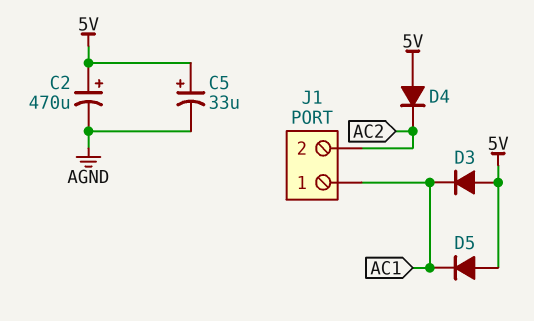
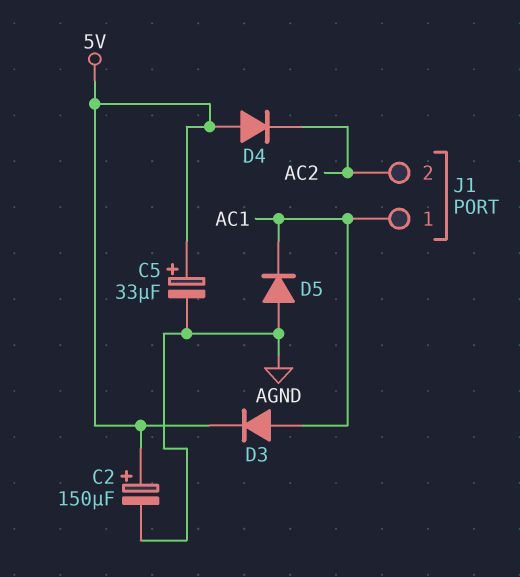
C2: 470uF (plus 5V, minus AGND) -> 150uF (plus 5V, minus AGND)
D3: diode (A 5V, K AC1) -> diode (A AC1, K 5V)
D5: diode (A 5V, K AC1) -> diode (A AGND, K AC1)

